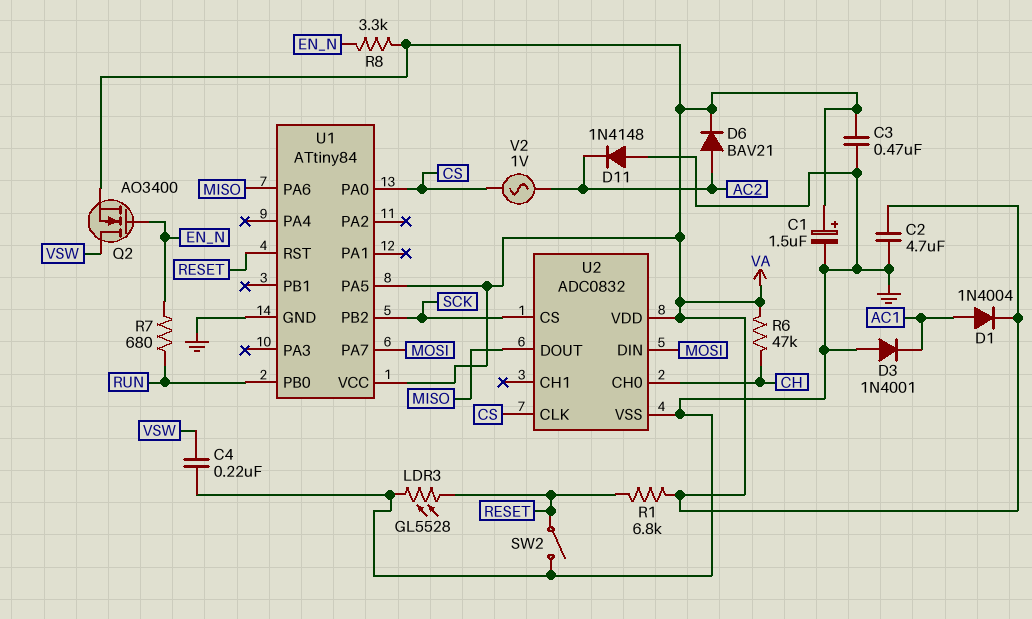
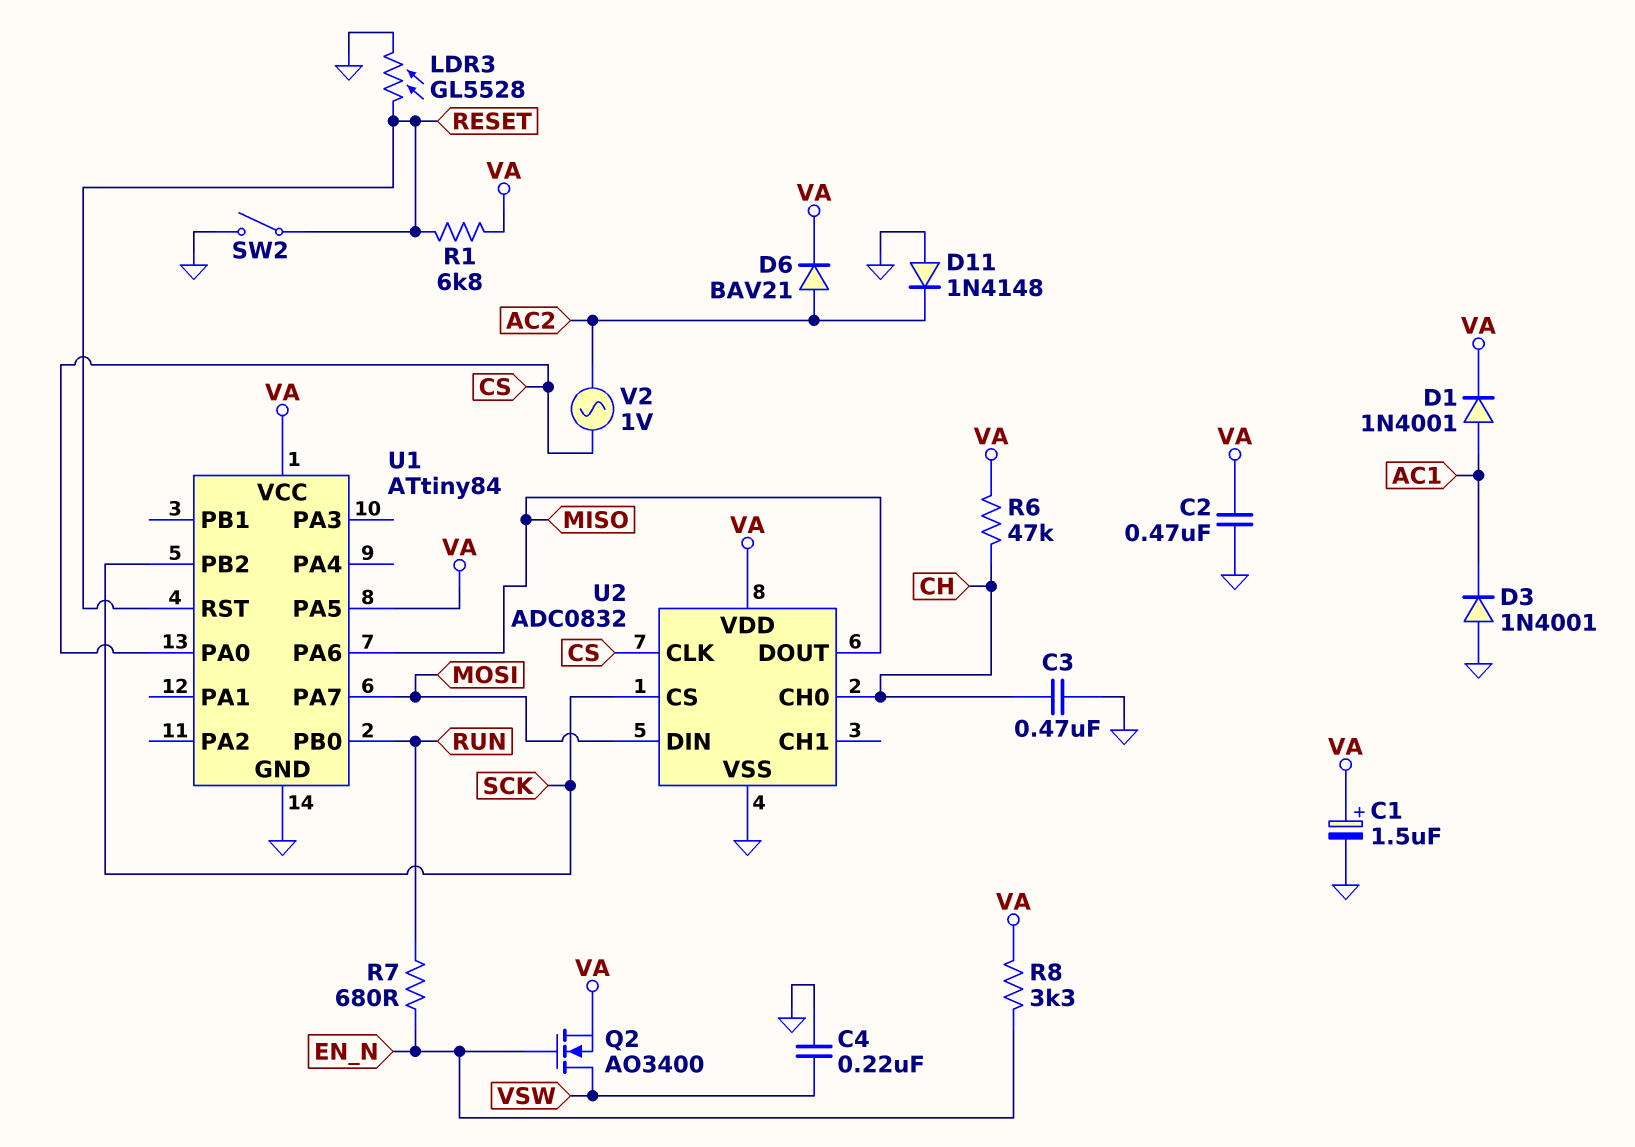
C2: 4.7uF (GND, VA) -> 470nF (GND, VA)
C3: 470nF (GND, VA) -> 470nF (CH, GND)
D1: diode 1N4004 (A AC1, K VA) -> diode 1N4001 (A AC1, K VA)

